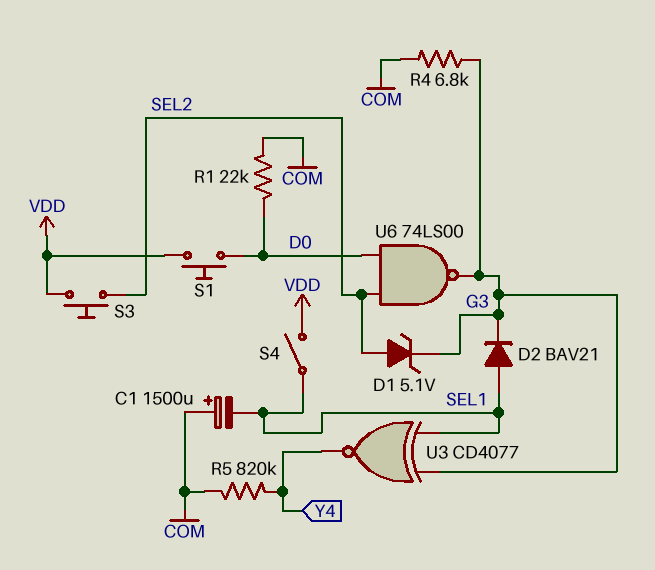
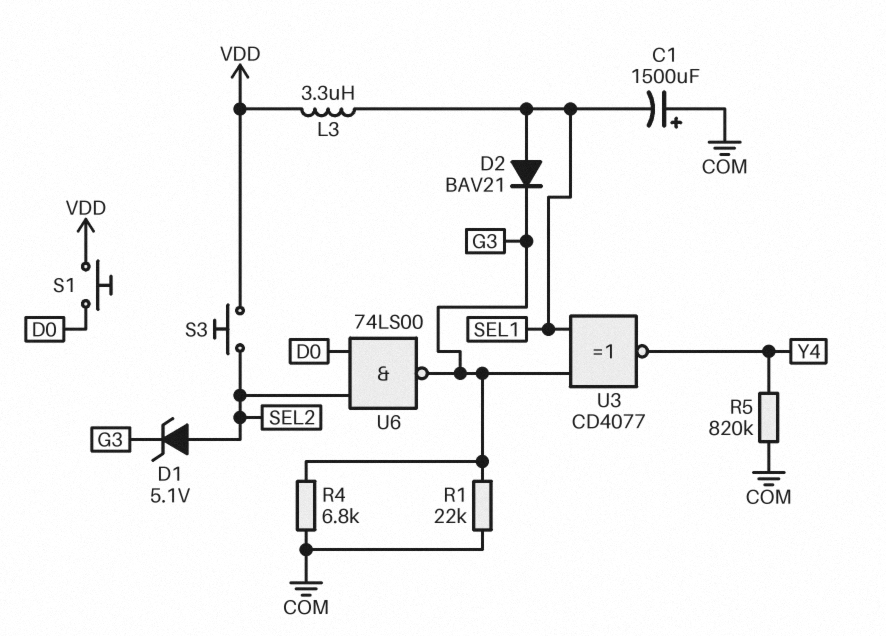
L3: none -> 3.3uH (SEL1, VDD)
R1: 22k (COM, D0) -> 22k (COM, G3)
S4: switch (SEL1, VDD) -> none

